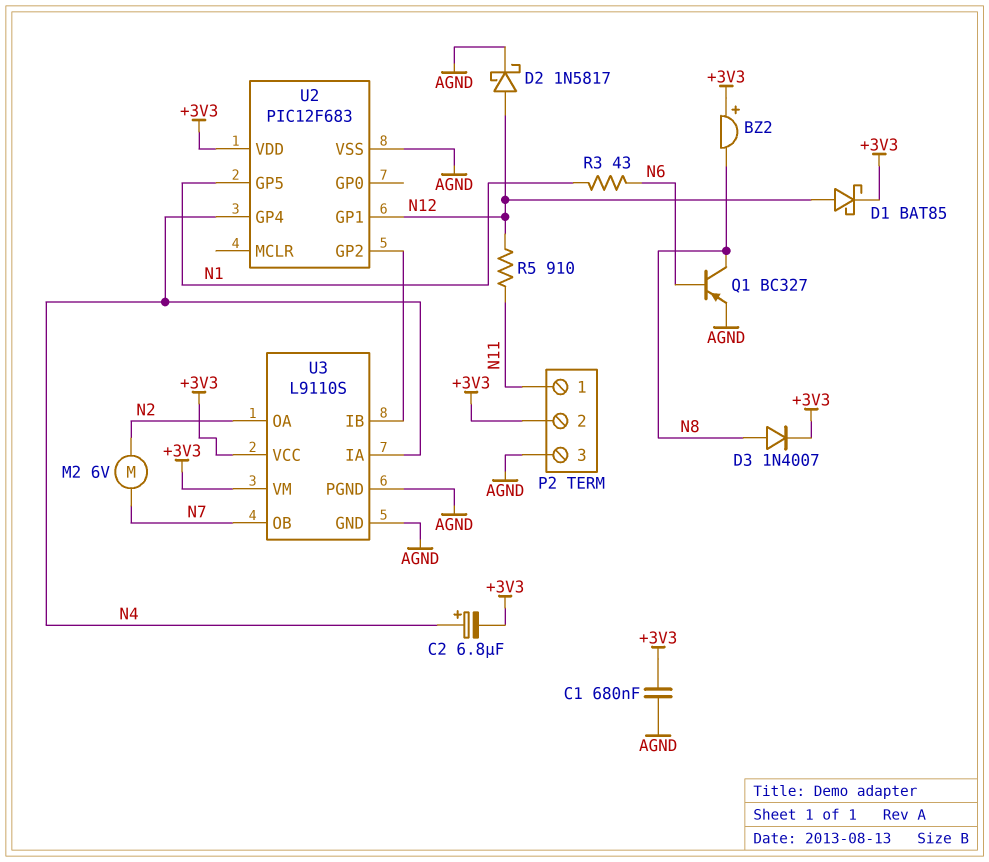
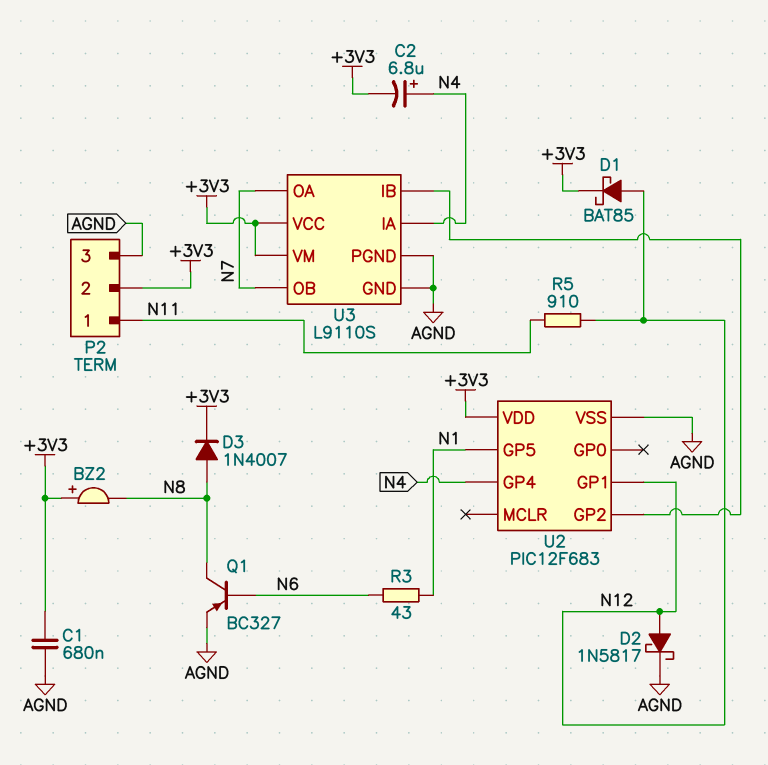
M2: motor 6V (N2, N7) -> none
U3 pin OA: N2 -> N7

